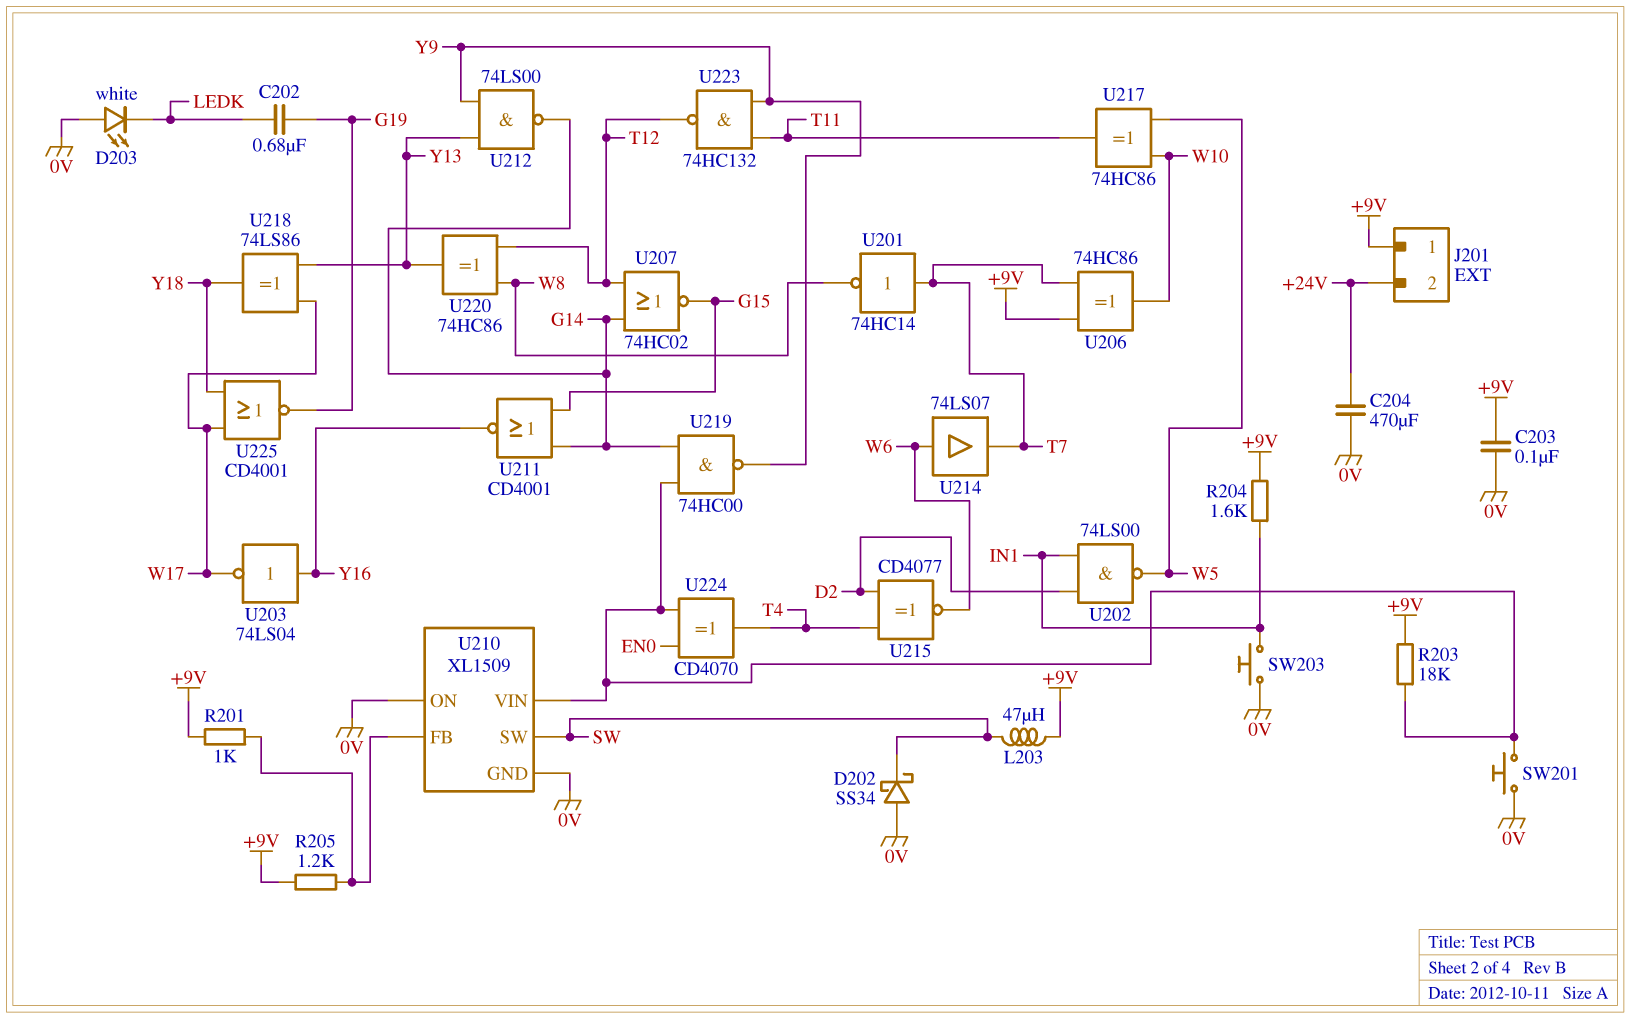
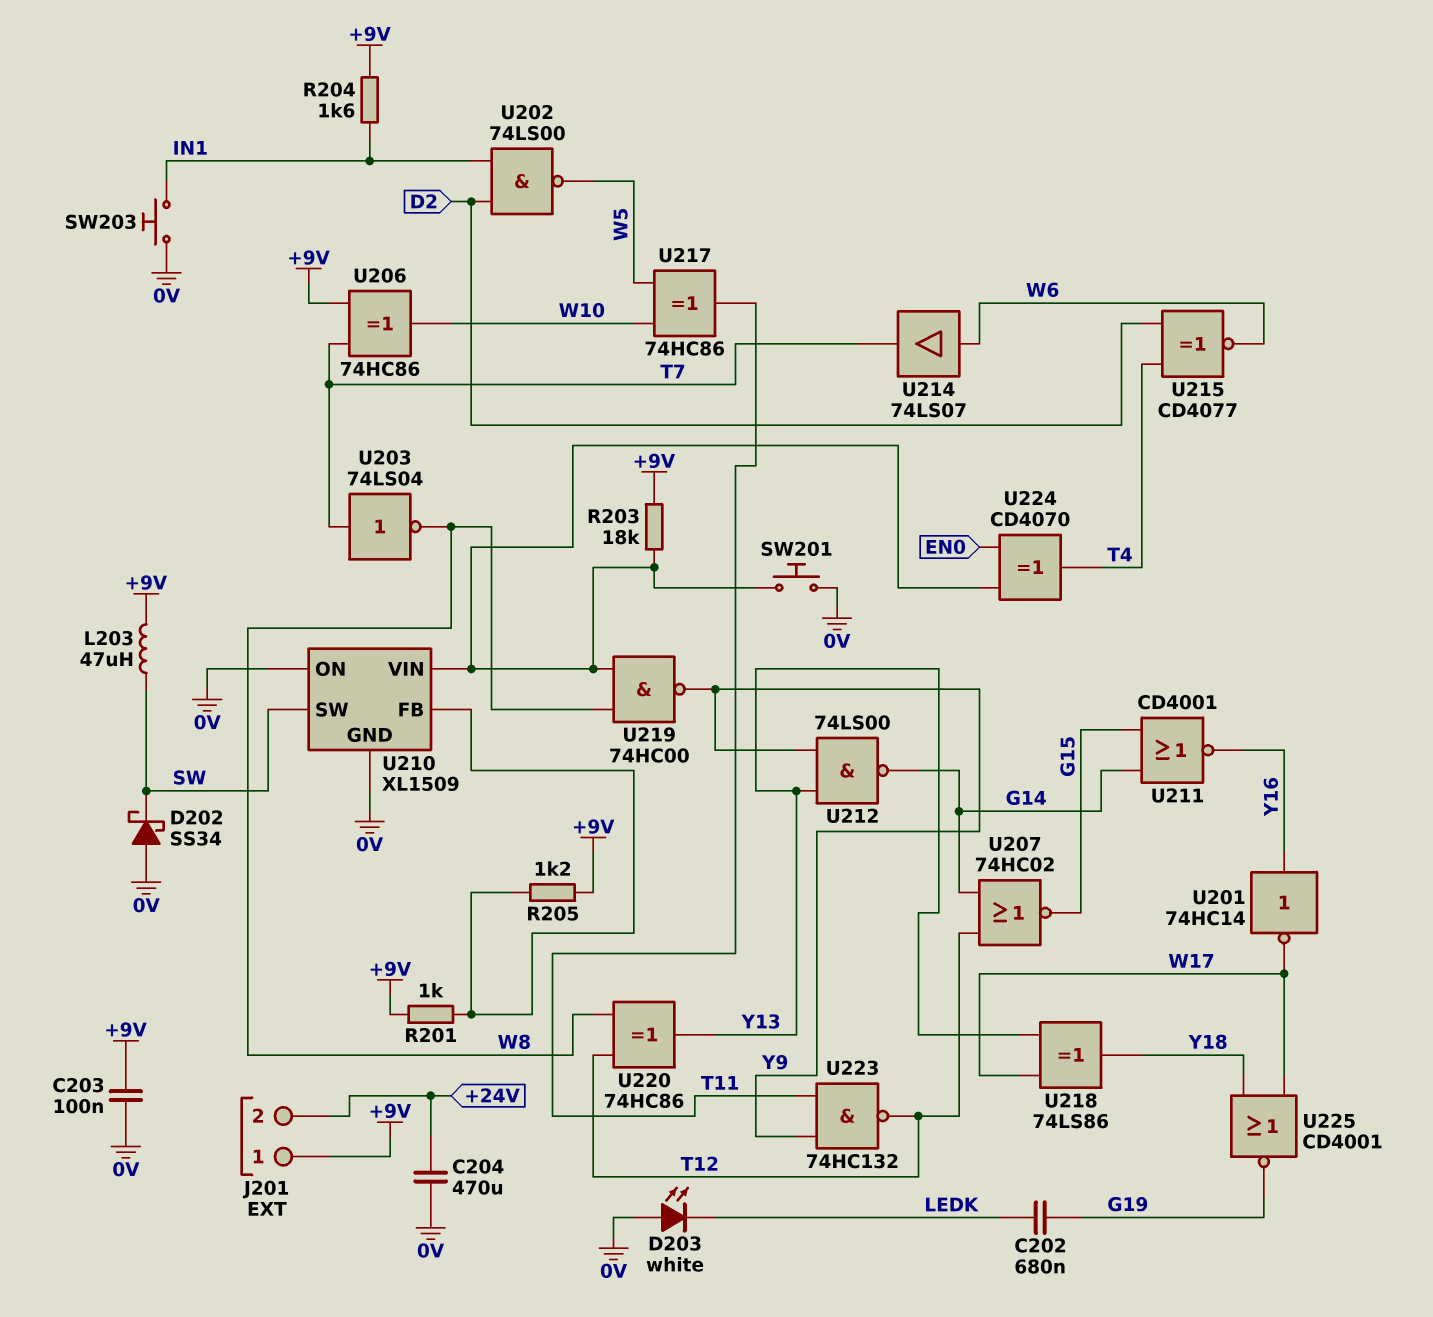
U201: NOT 74HC14 (in T7, out W8) -> NOT 74HC14 (in Y16, out W17)
U203: NOT 74LS04 (in Y16, out W17) -> NOT 74LS04 (in T7, out W8)
U219: NAND 74HC00 (in G14, in U210/VIN, out Y9) -> NAND 74HC00 (in U210/VIN, in W8, out Y9)

